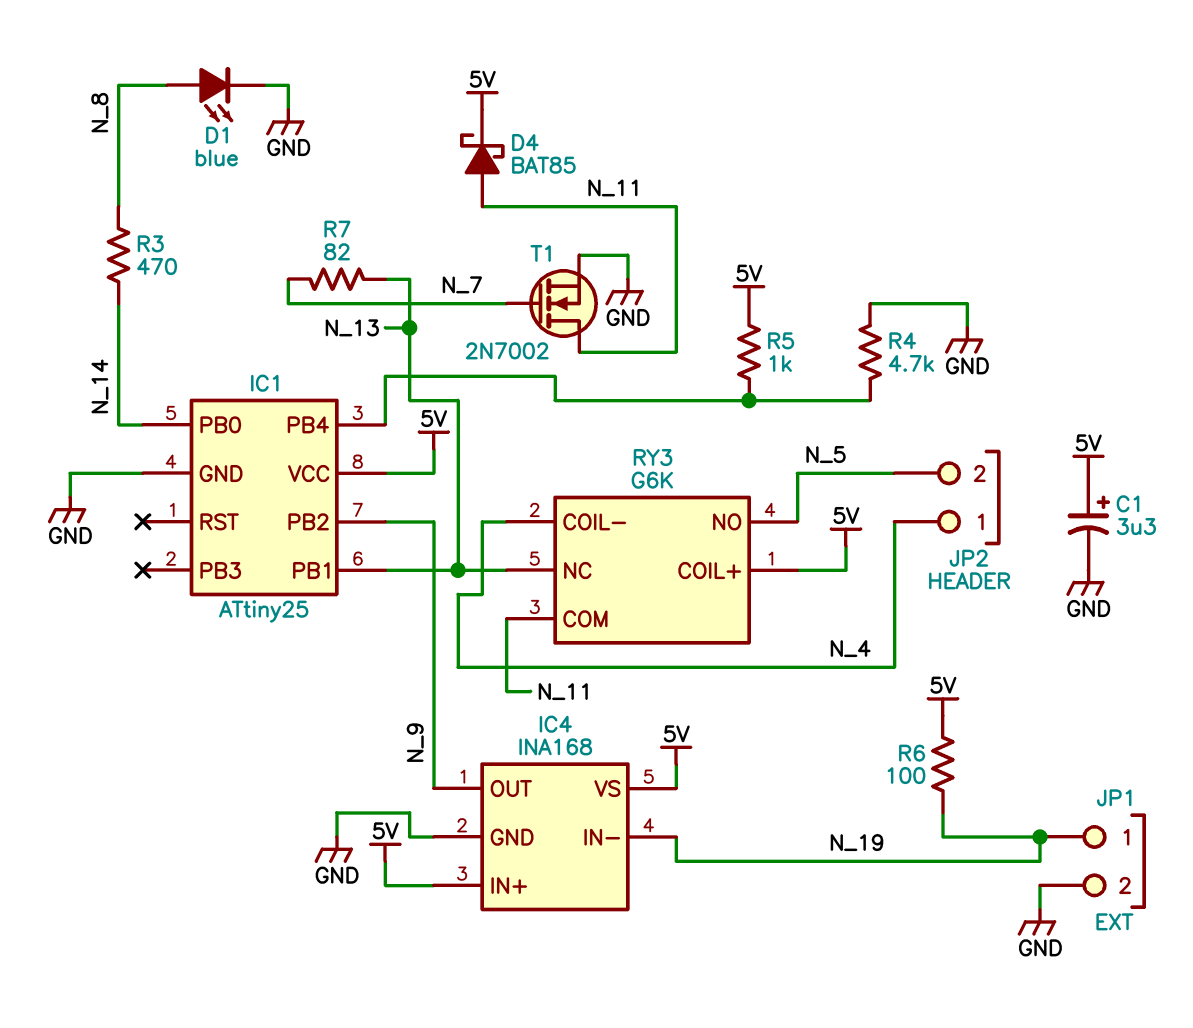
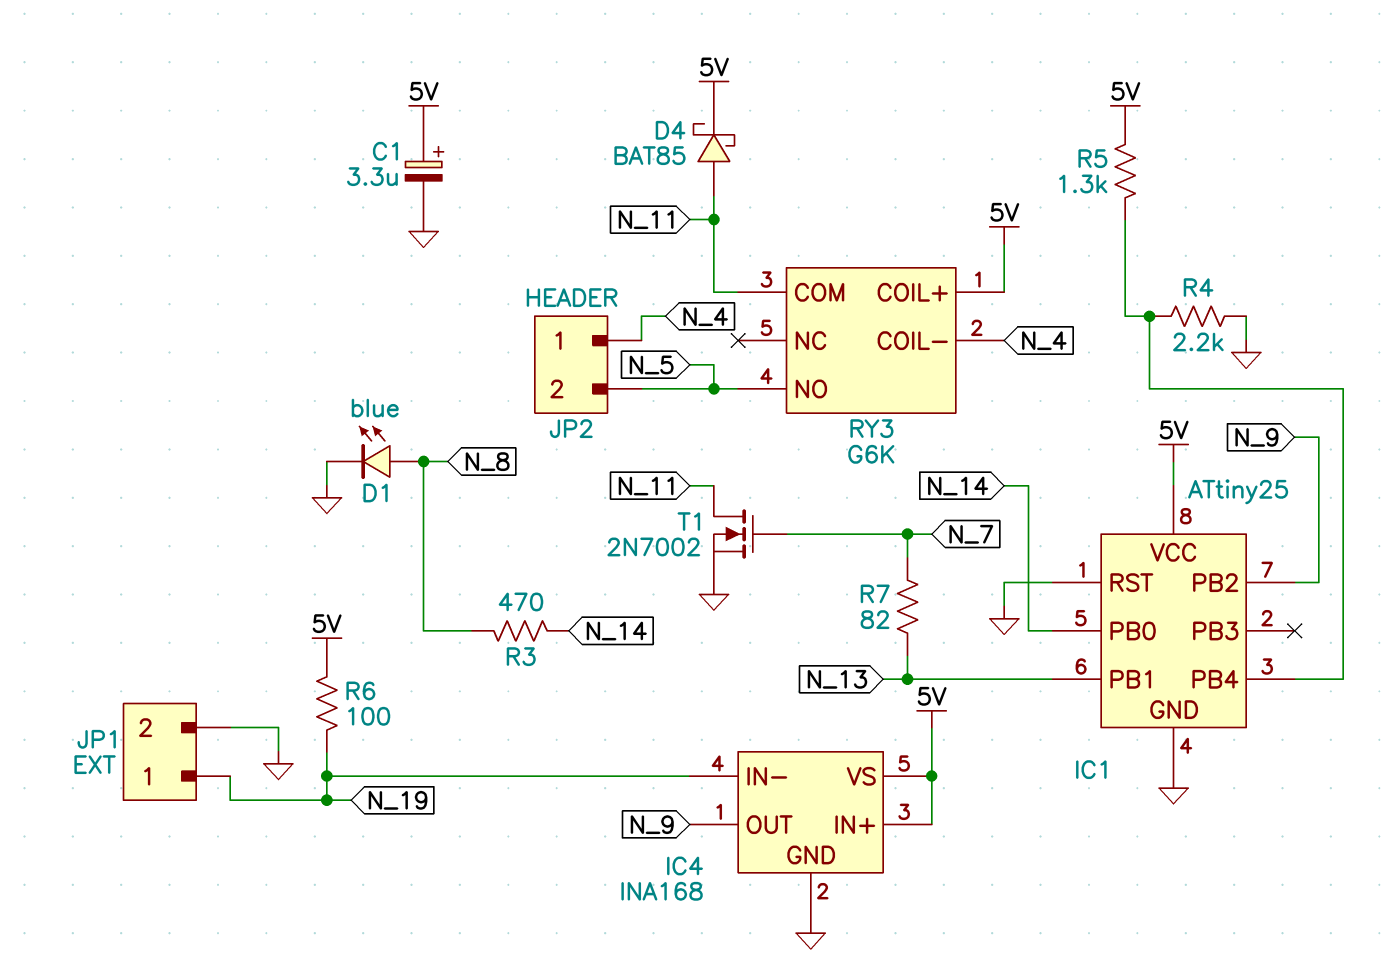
IC1 pin RST: none -> GND
R4: 4.7k (GND, IC1/PB4) -> 2.2k (GND, IC1/PB4)
R5: 1k (5V, IC1/PB4) -> 1.3k (5V, IC1/PB4)
RY3 pin NC: N_13 -> none

